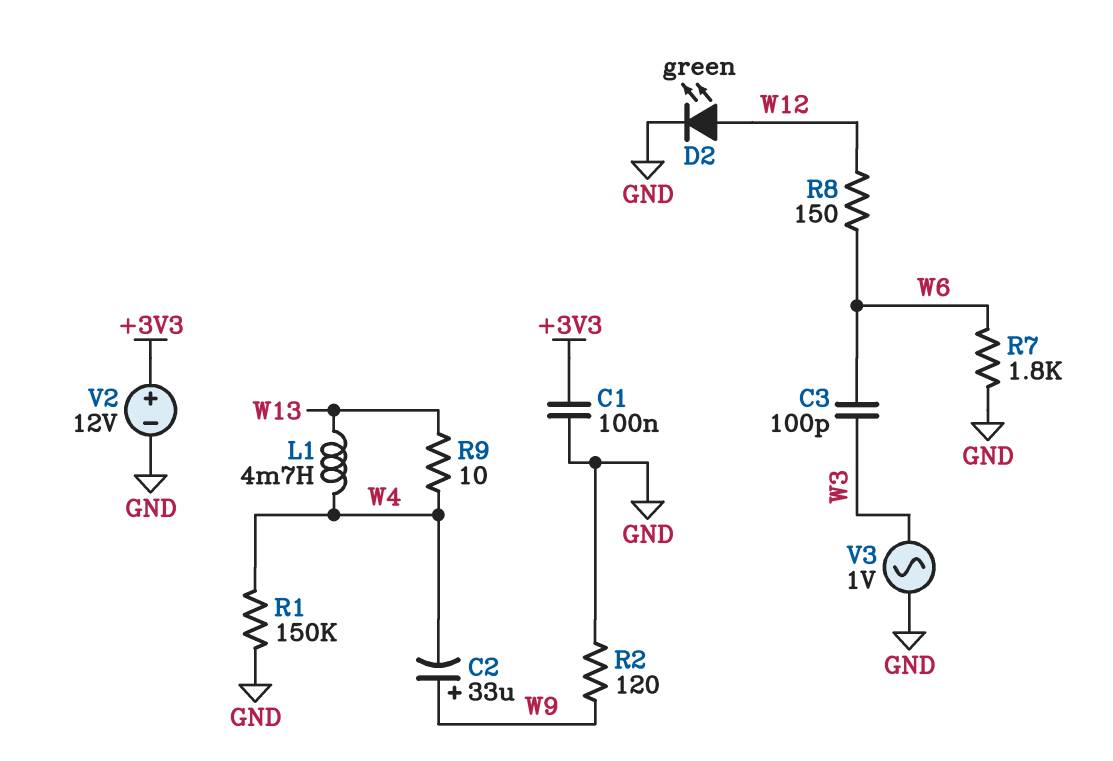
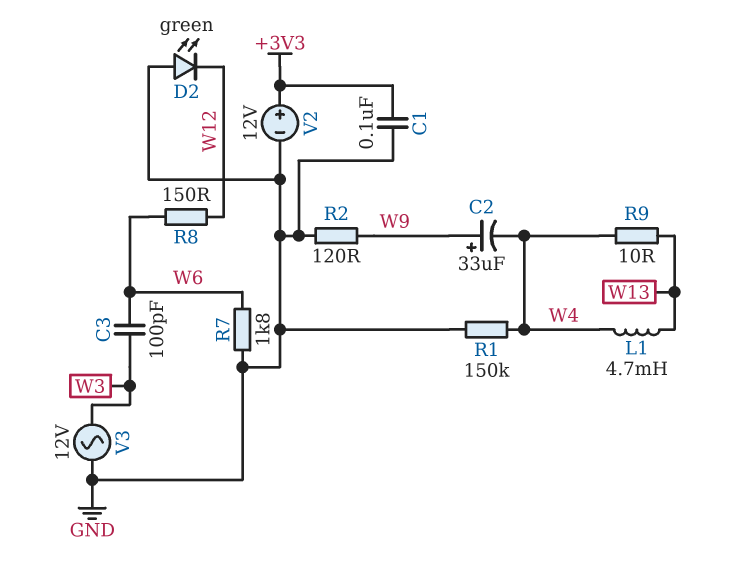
D2: LED green (A W12, K GND) -> LED green (A GND, K W12)
V3: AC 1V (GND, W3) -> AC 12V (GND, W3)

